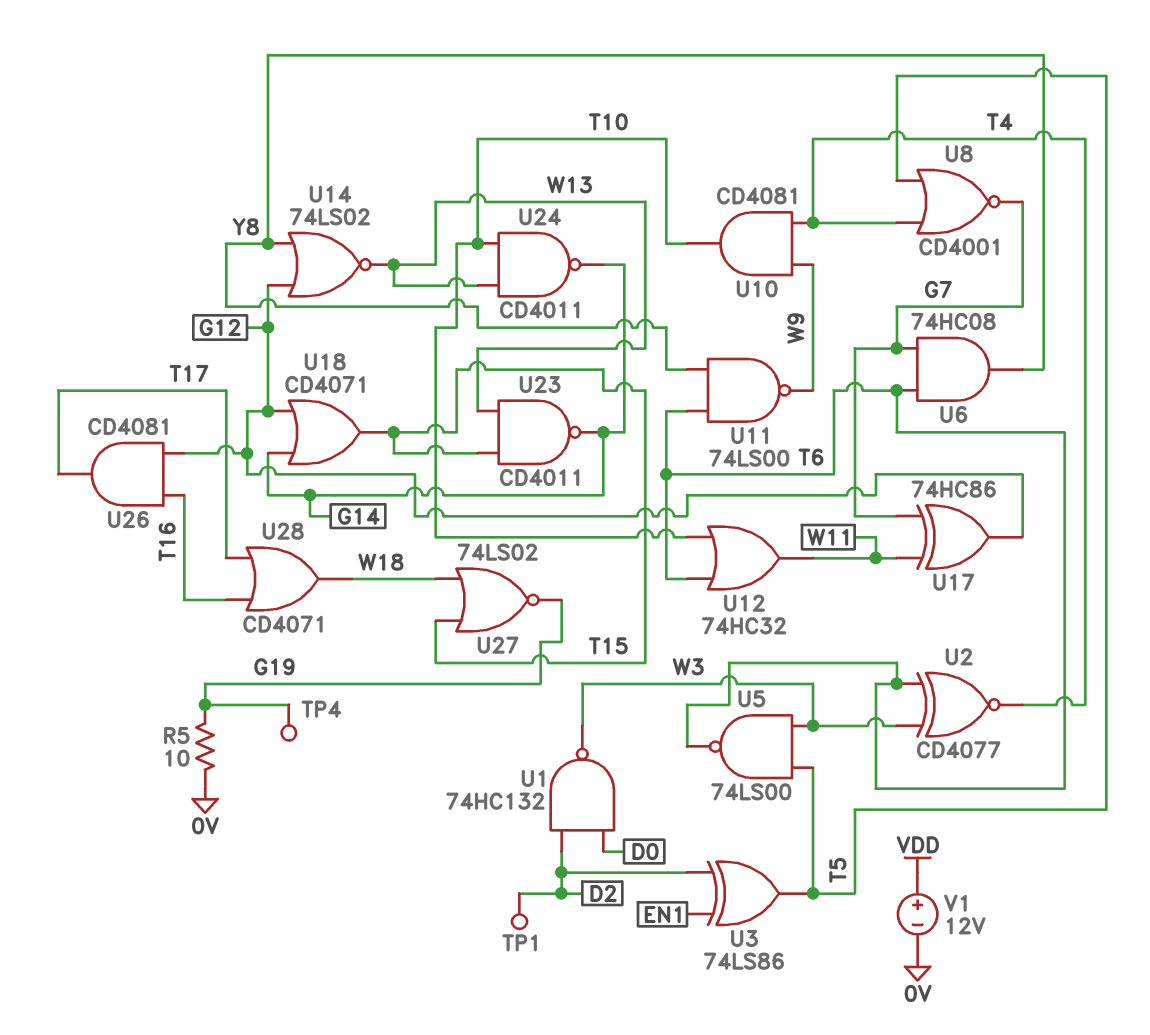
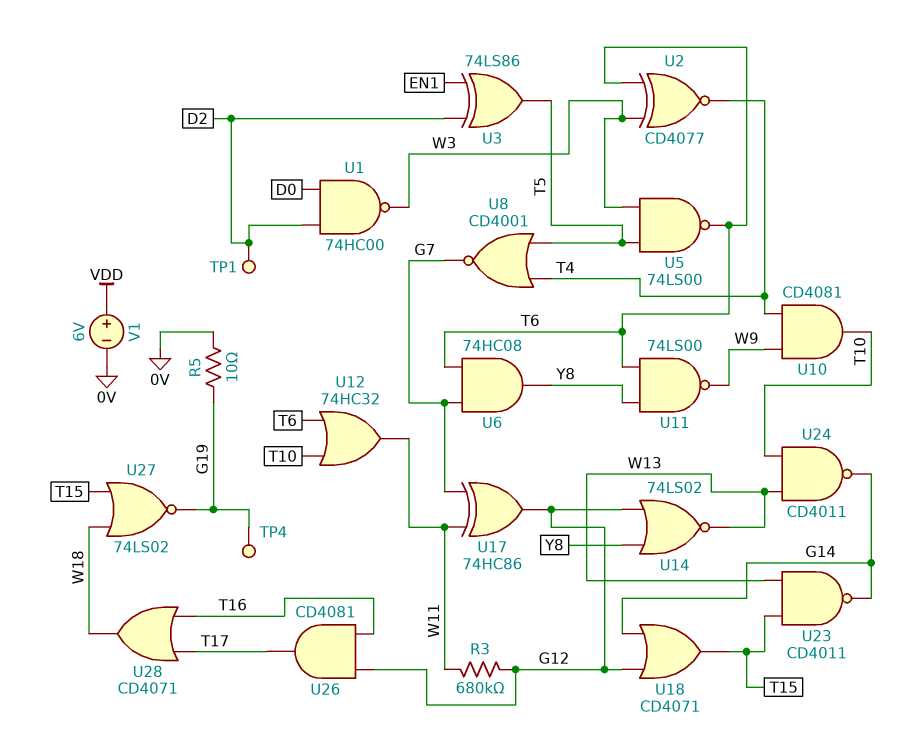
R3: none -> 680k (G12, W11)
U1: NAND 74HC132 (in D0, in D2, out W3) -> NAND 74HC00 (in D0, in D2, out W3)
V1: 12V (plus VDD, minus 0V) -> 6V (plus VDD, minus 0V)

